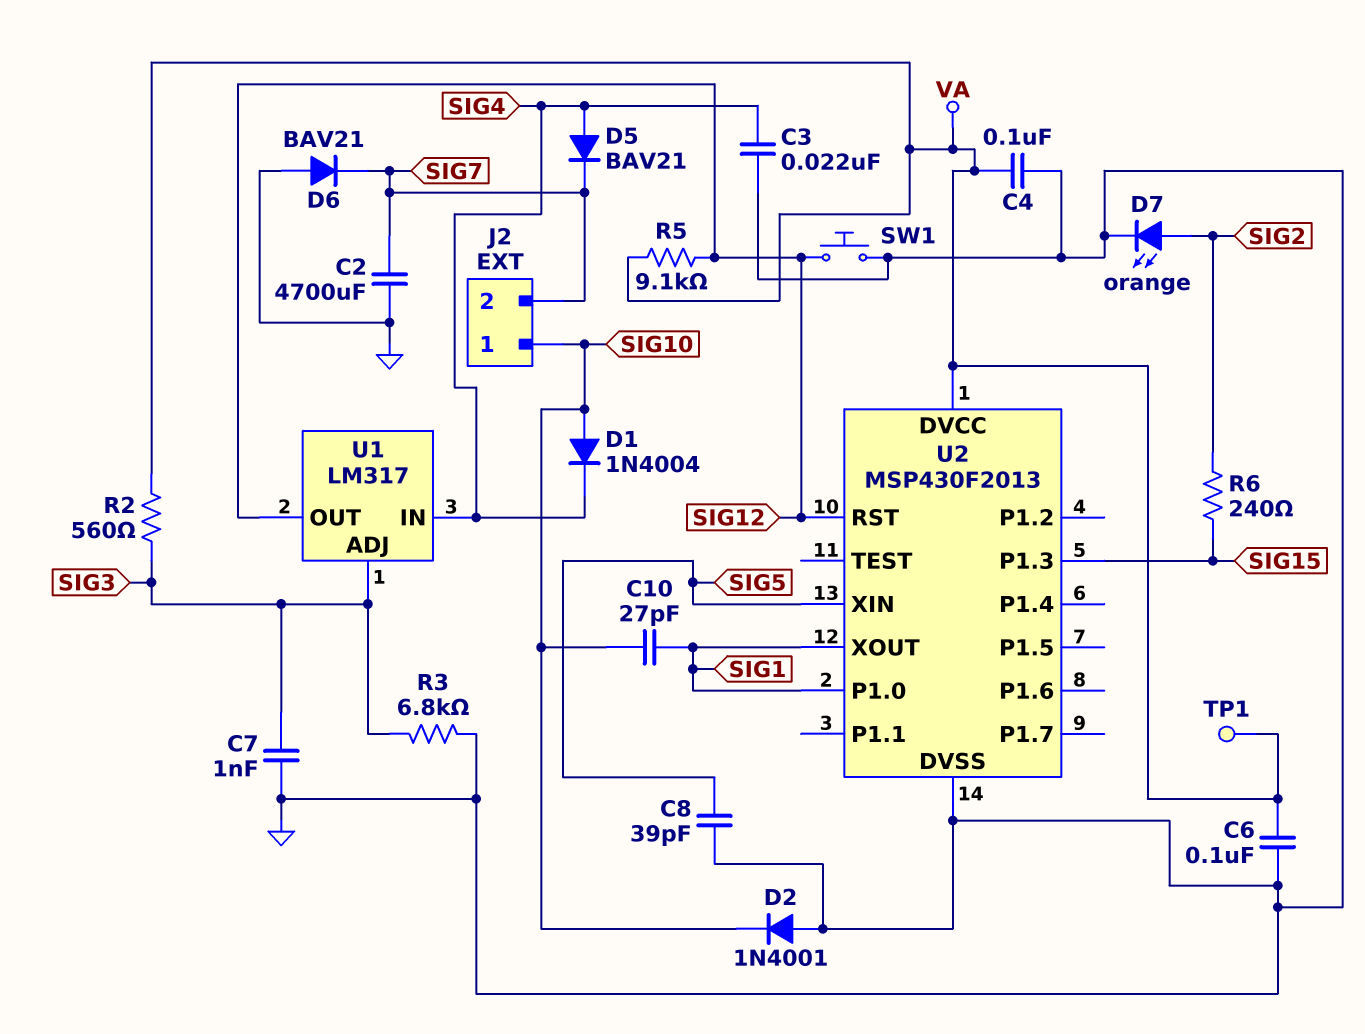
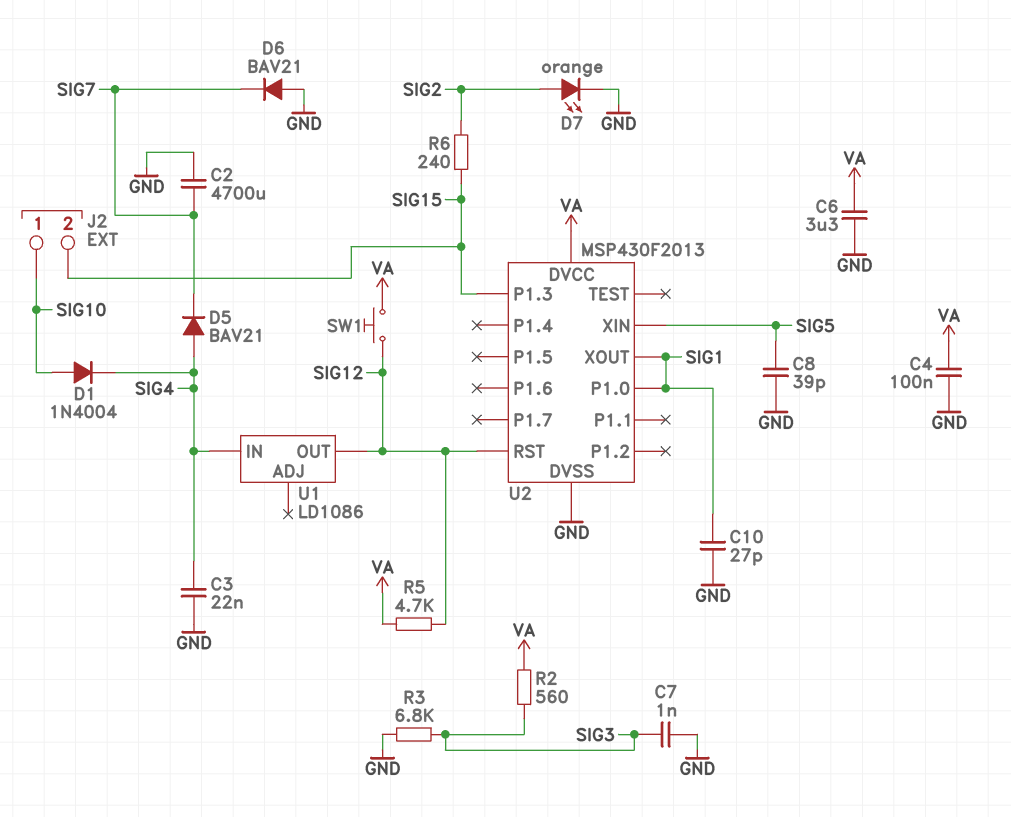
C6: 100nF (GND, VA) -> 3.3uF (GND, VA)
C10: 27pF (SIG1, SIG10) -> 27pF (GND, SIG1)
D2: diode 1N4001 (A GND, K SIG10) -> none
J2 pin 2: SIG7 -> SIG15
R5: 9.1k (SIG12, VA) -> 4.7k (SIG12, VA)
SW1: button (GND, SIG12) -> button (SIG12, VA)
TP1: test point (VA) -> none
U1: LM317 -> LD1086
U1 pin ADJ: SIG3 -> none

